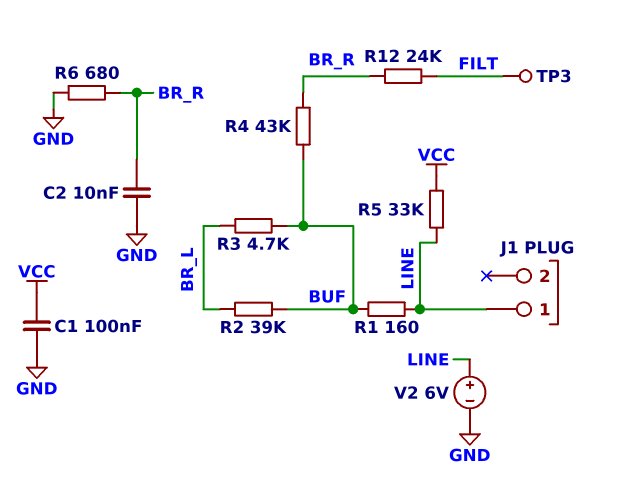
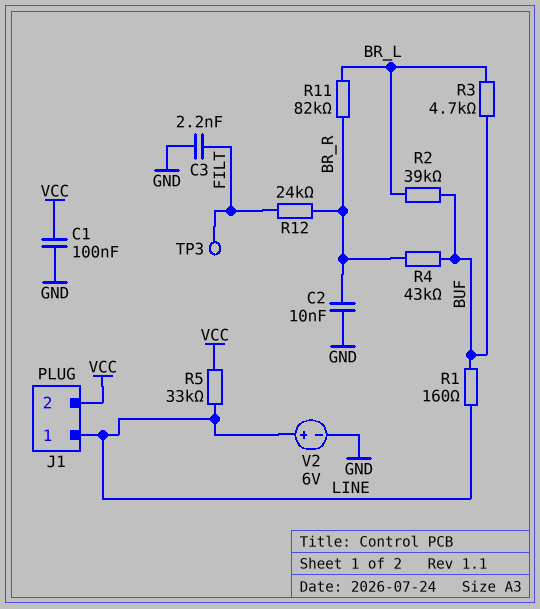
C3: none -> 2.2nF (FILT, GND)
J1 pin 2: none -> VCC
R6: 680 (BR_R, GND) -> none
R11: none -> 82k (BR_L, BR_R)

